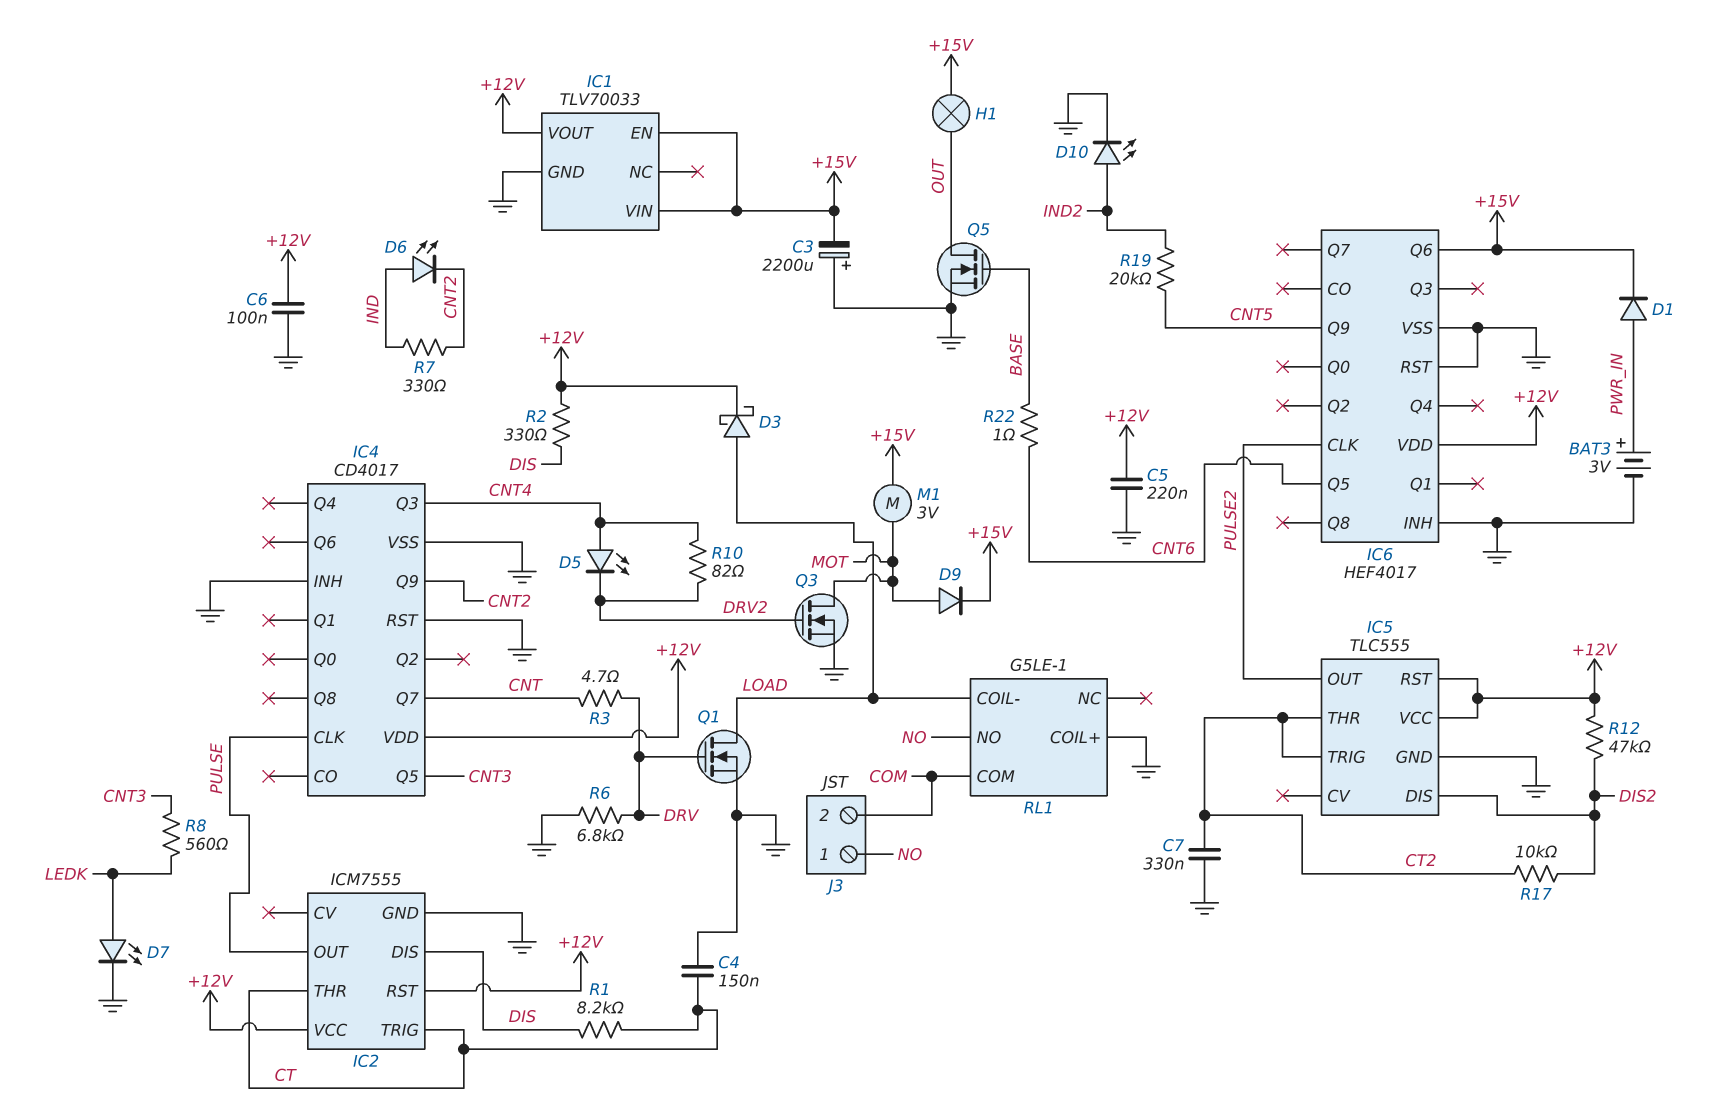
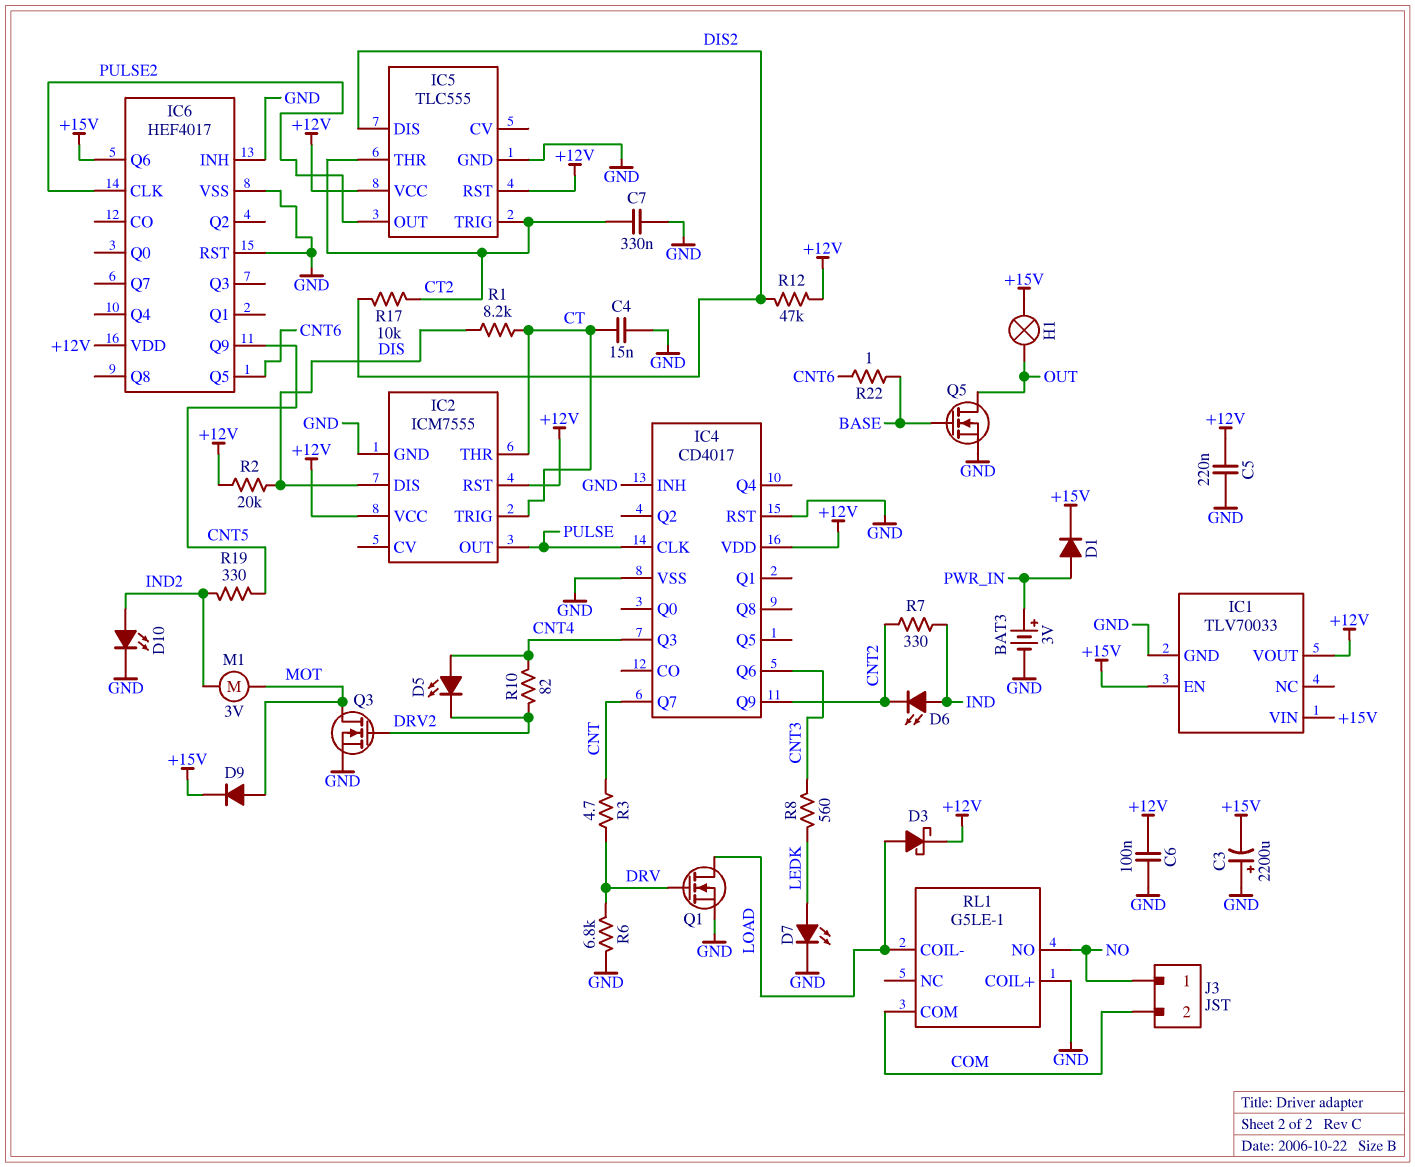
C4: 150nF (CT, GND) -> 15nF (CT, GND)
IC4 pin Q5: CNT3 -> none
IC4 pin Q6: none -> CNT3
M1: motor 3V (+15V, MOT) -> motor 3V (IND2, MOT)
R2: 330 (+12V, DIS) -> 20k (+12V, DIS)
R19: 20k (CNT5, IND2) -> 330 (CNT5, IND2)

